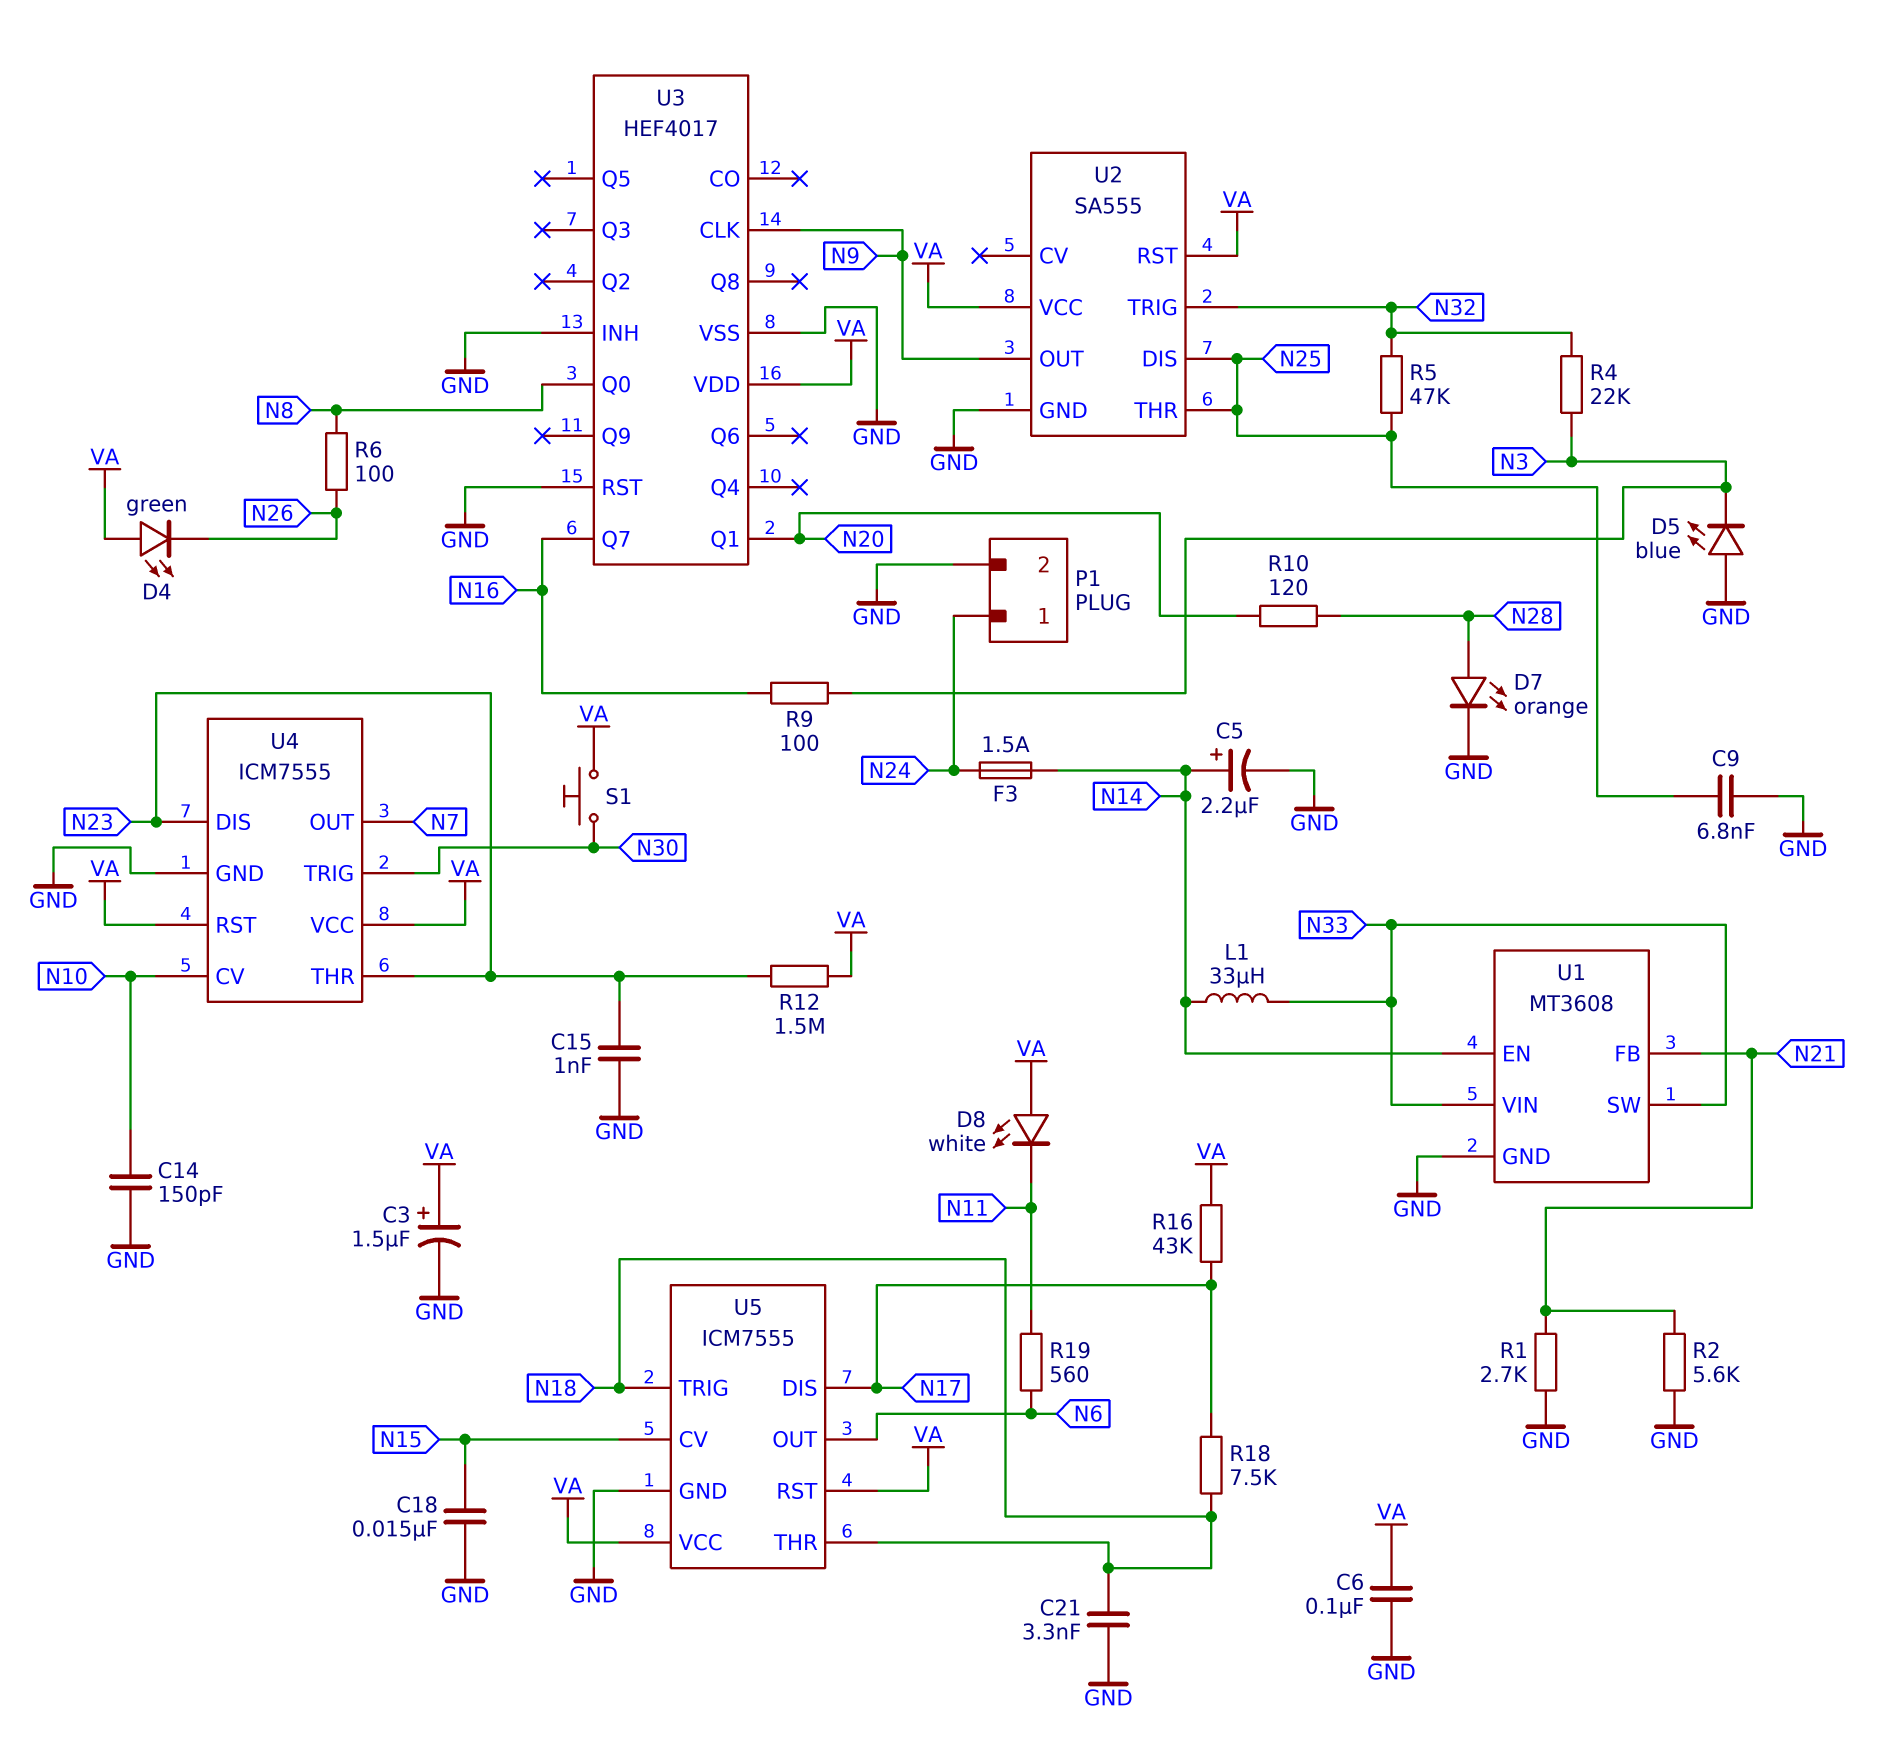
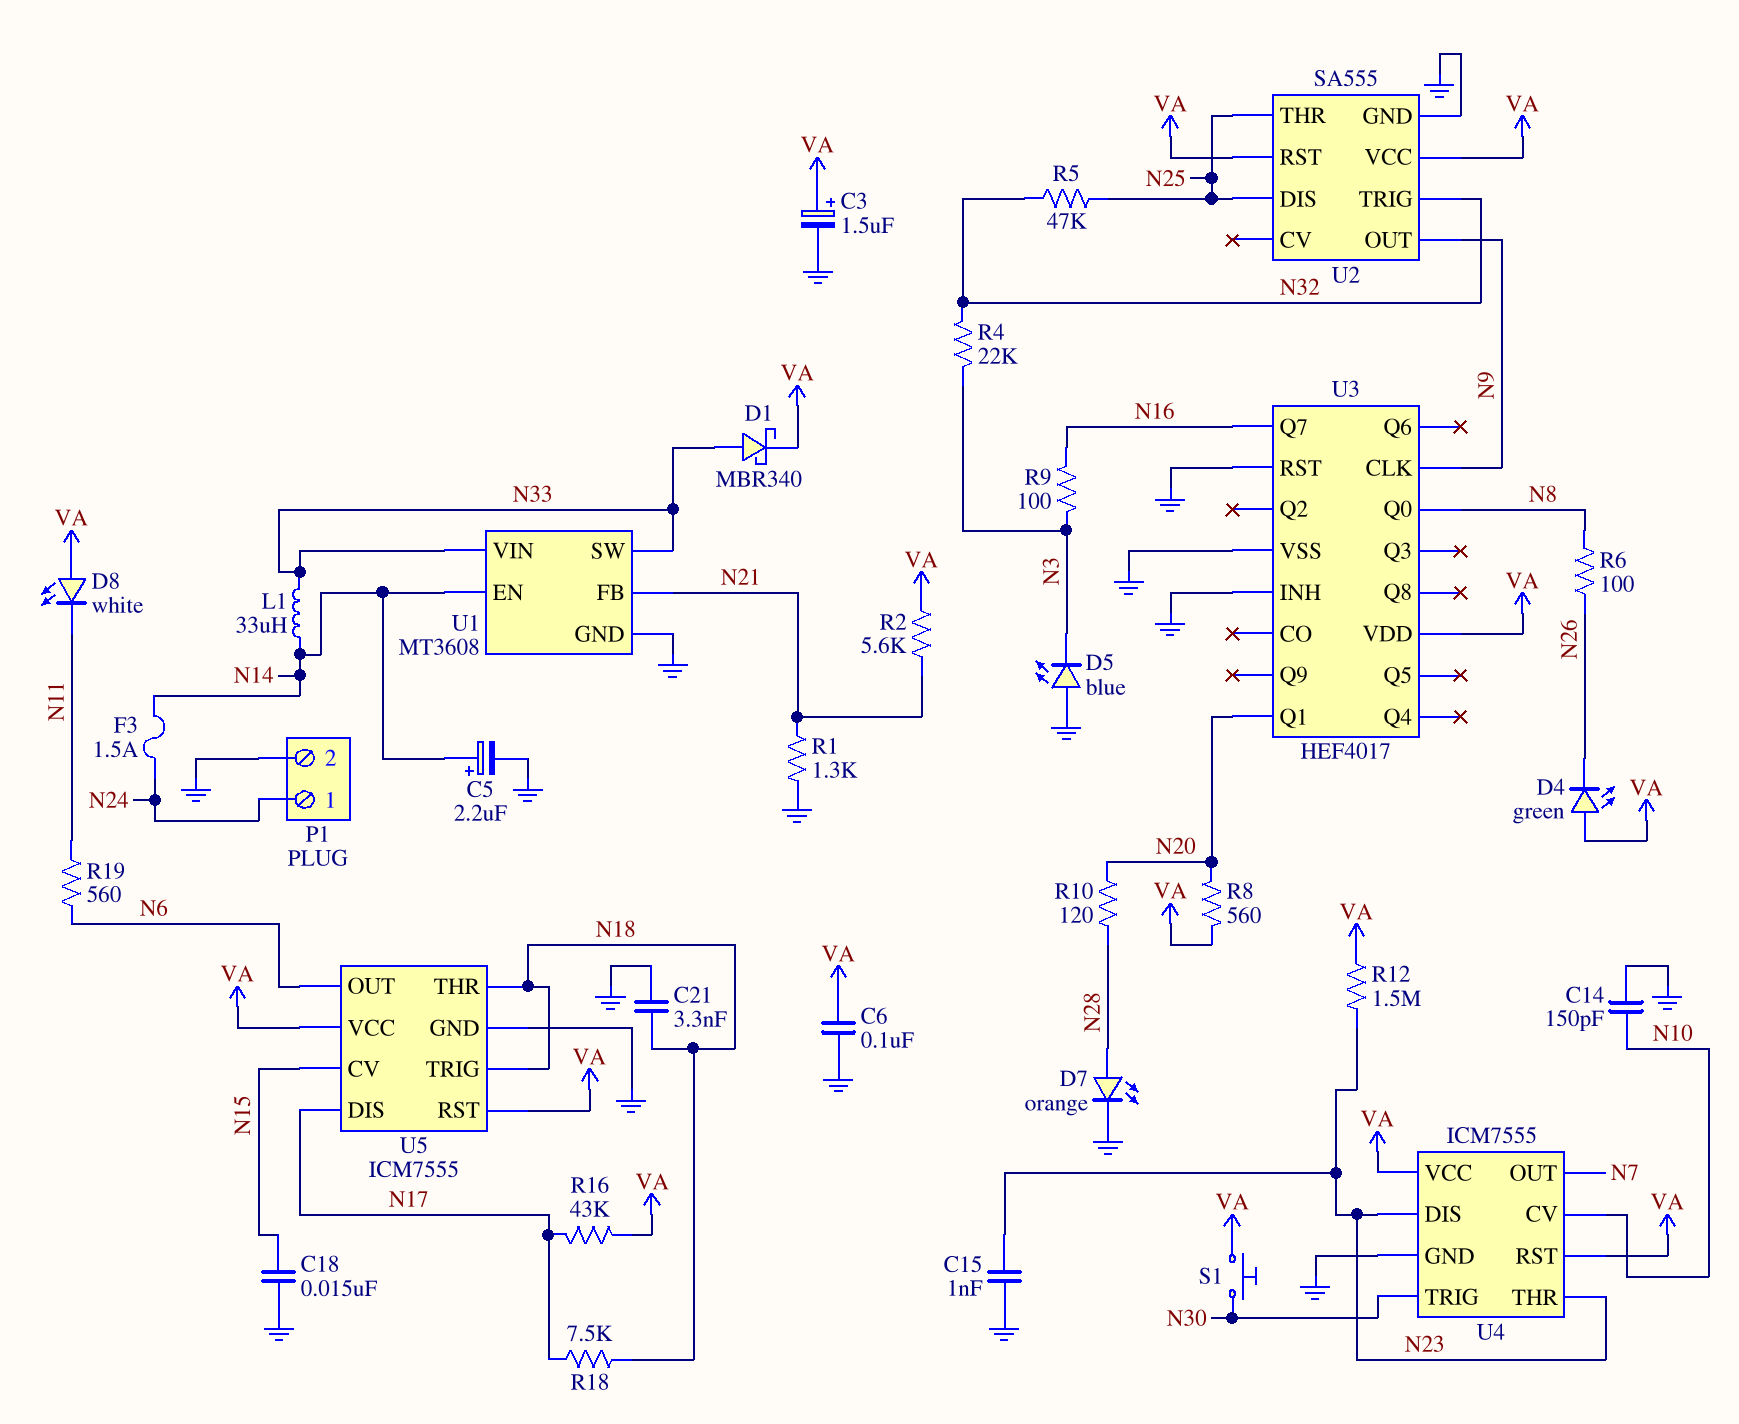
C9: 6.8nF (GND, N25) -> none
D1: none -> schottky MBR340 (A N33, K VA)
R1: 2.7k (GND, N21) -> 1.3k (GND, N21)
R2: 5.6k (GND, N21) -> 5.6k (N21, VA)
R8: none -> 560 (N20, VA)

